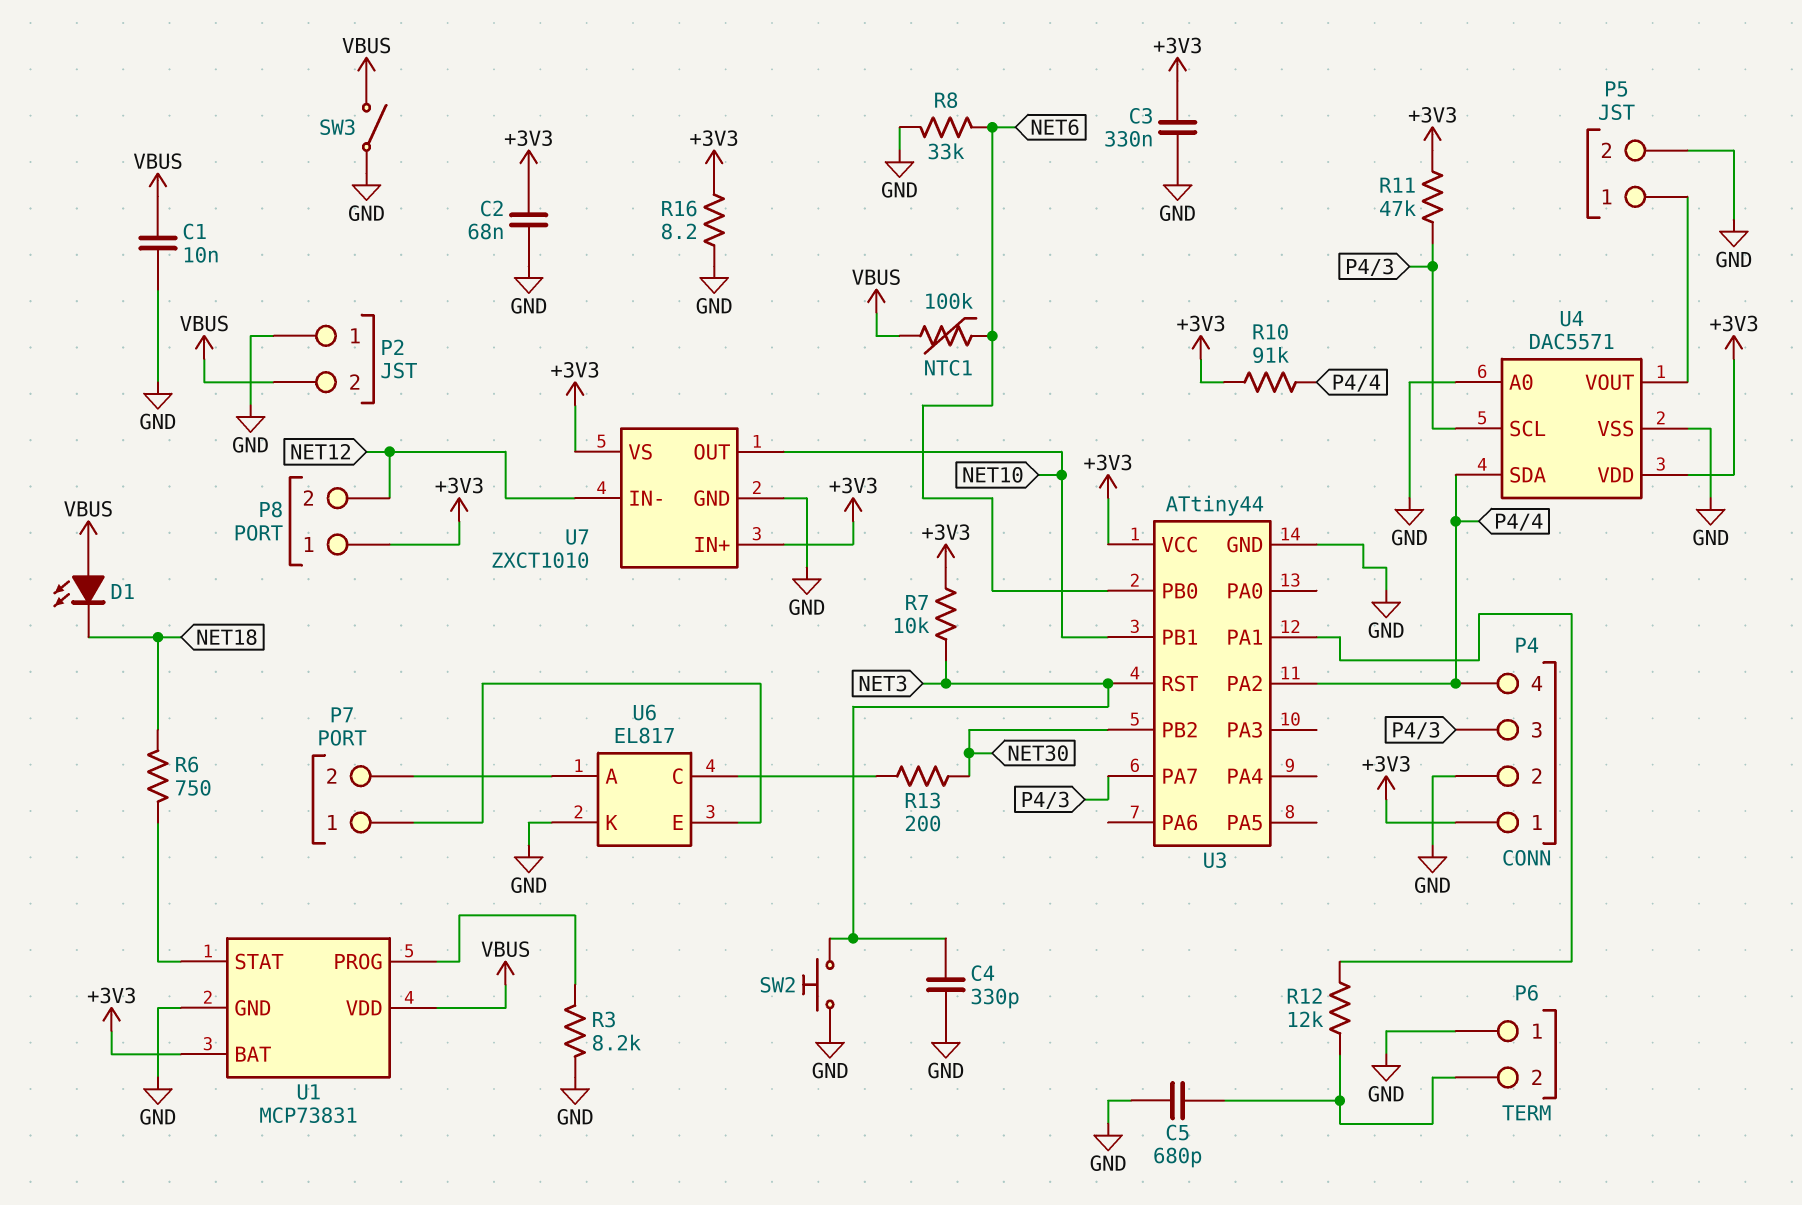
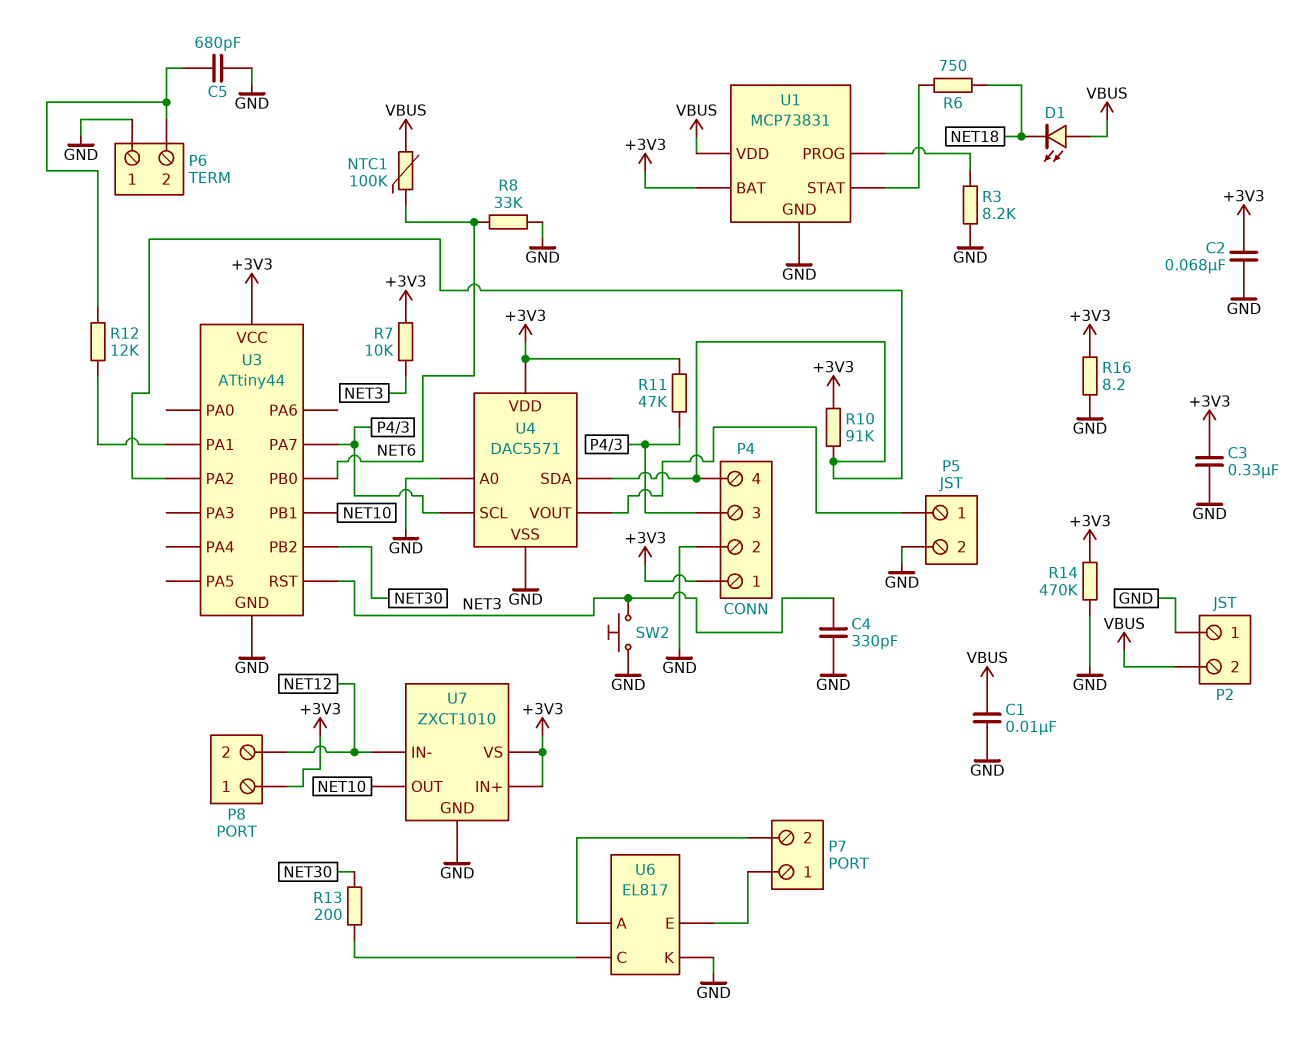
R14: none -> 470k (+3V3, GND)
SW3: switch (GND, VBUS) -> none

